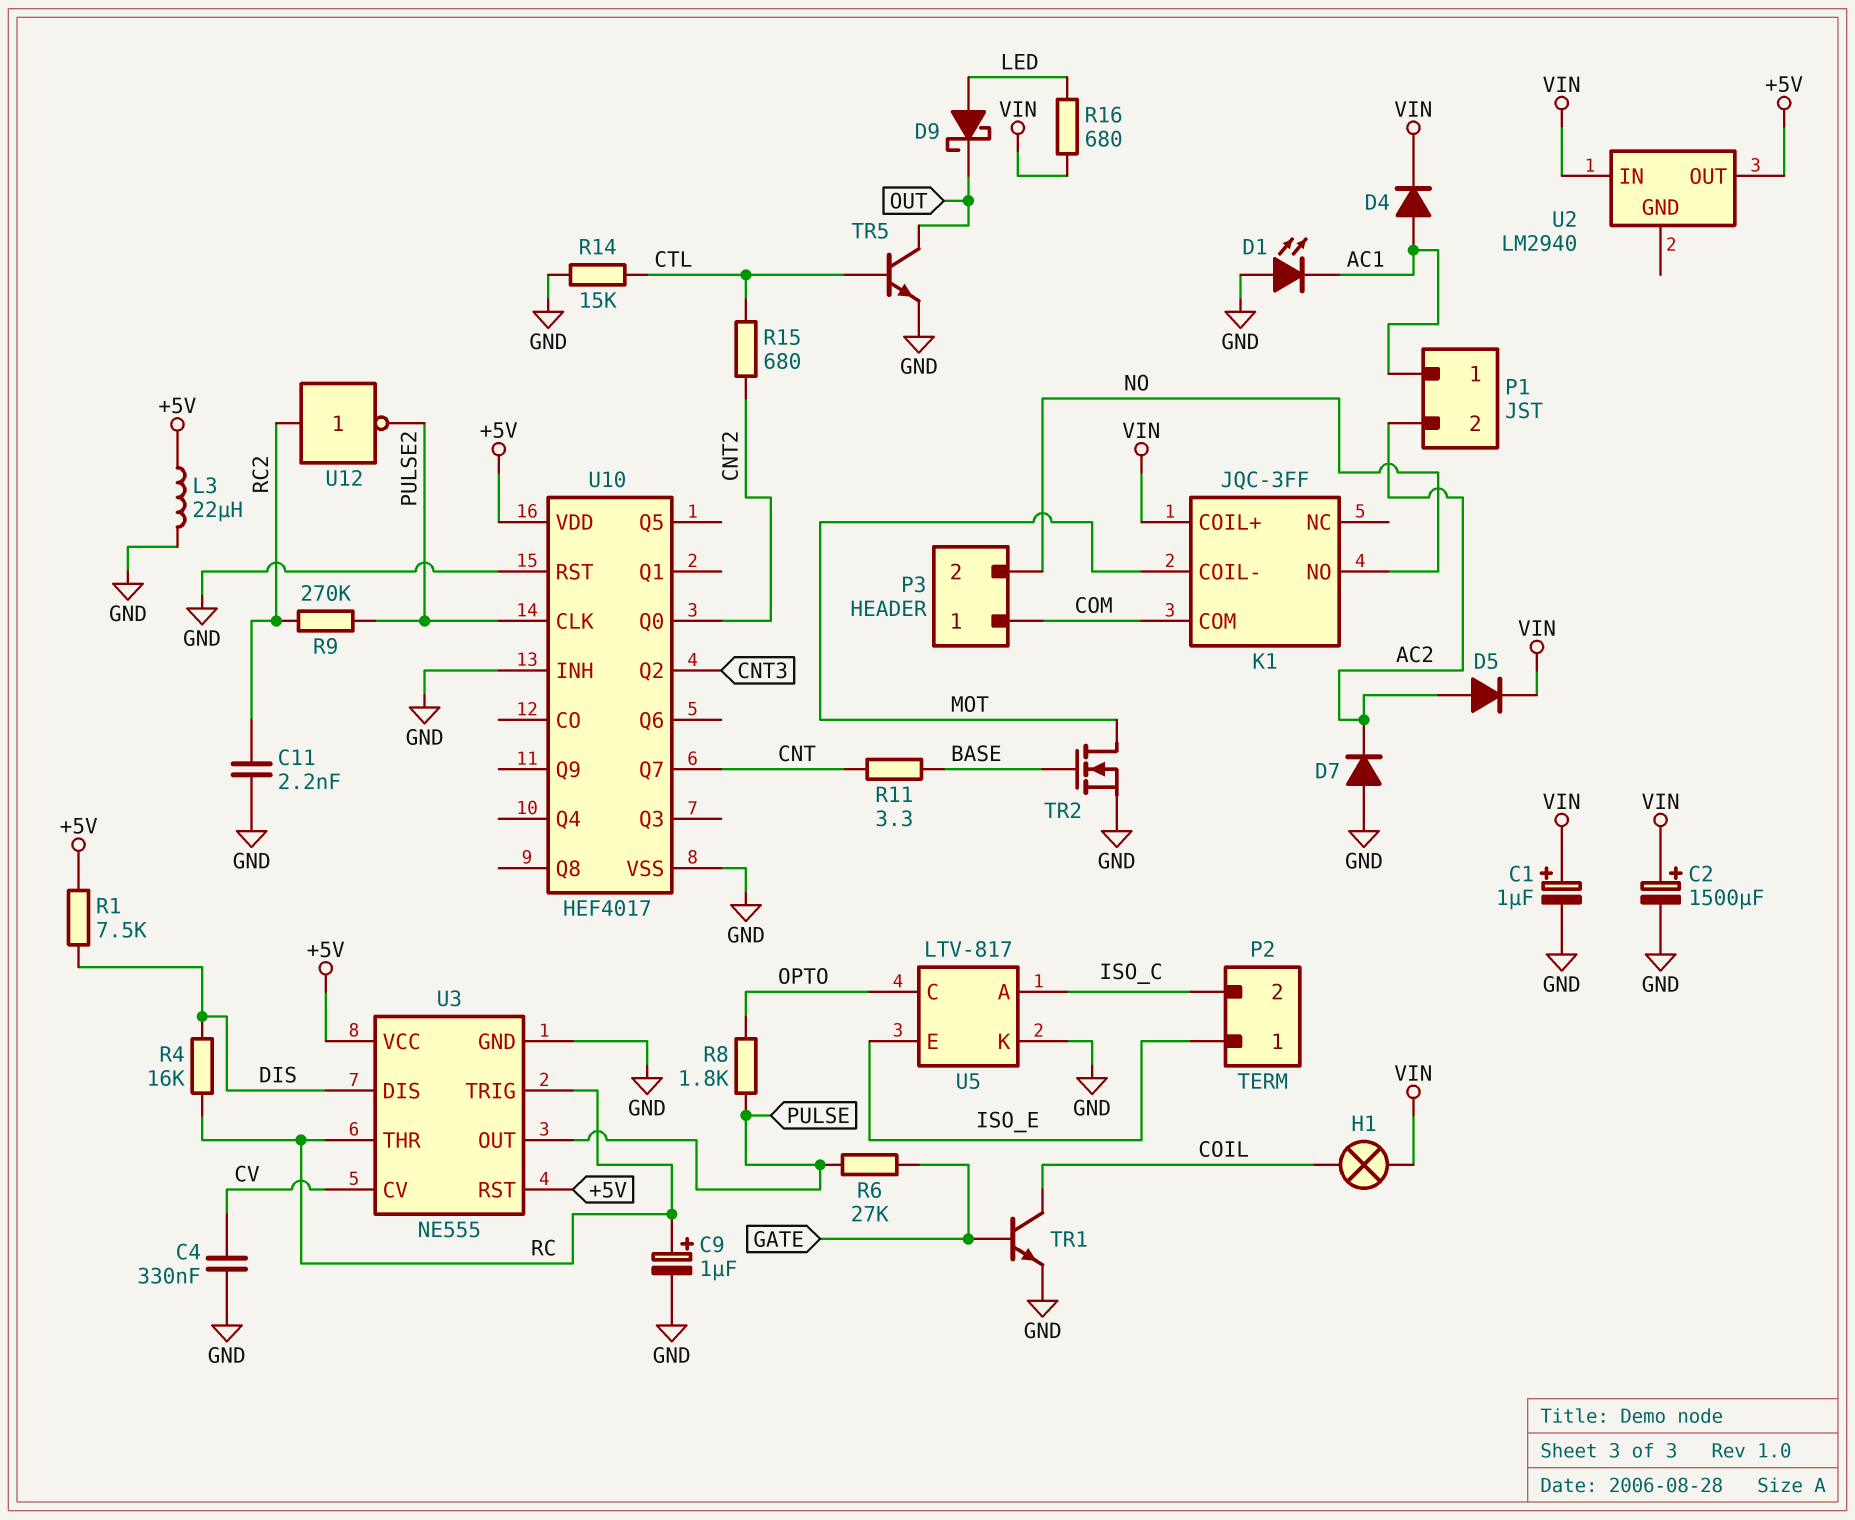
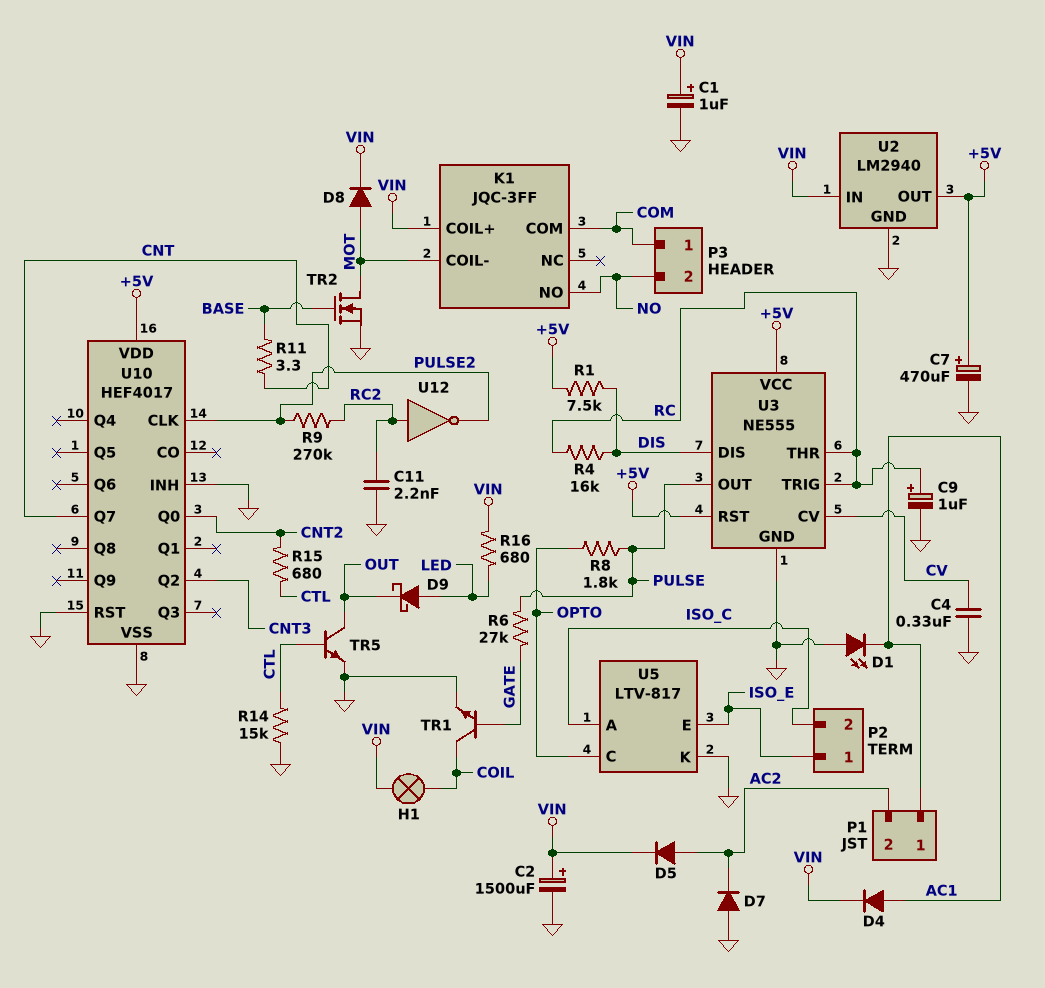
C7: none -> 470uF (plus +5V, minus GND)
D8: none -> diode (A MOT, K VIN)
L3: 22uH (+5V, GND) -> none
U2 pin GND: none -> GND

